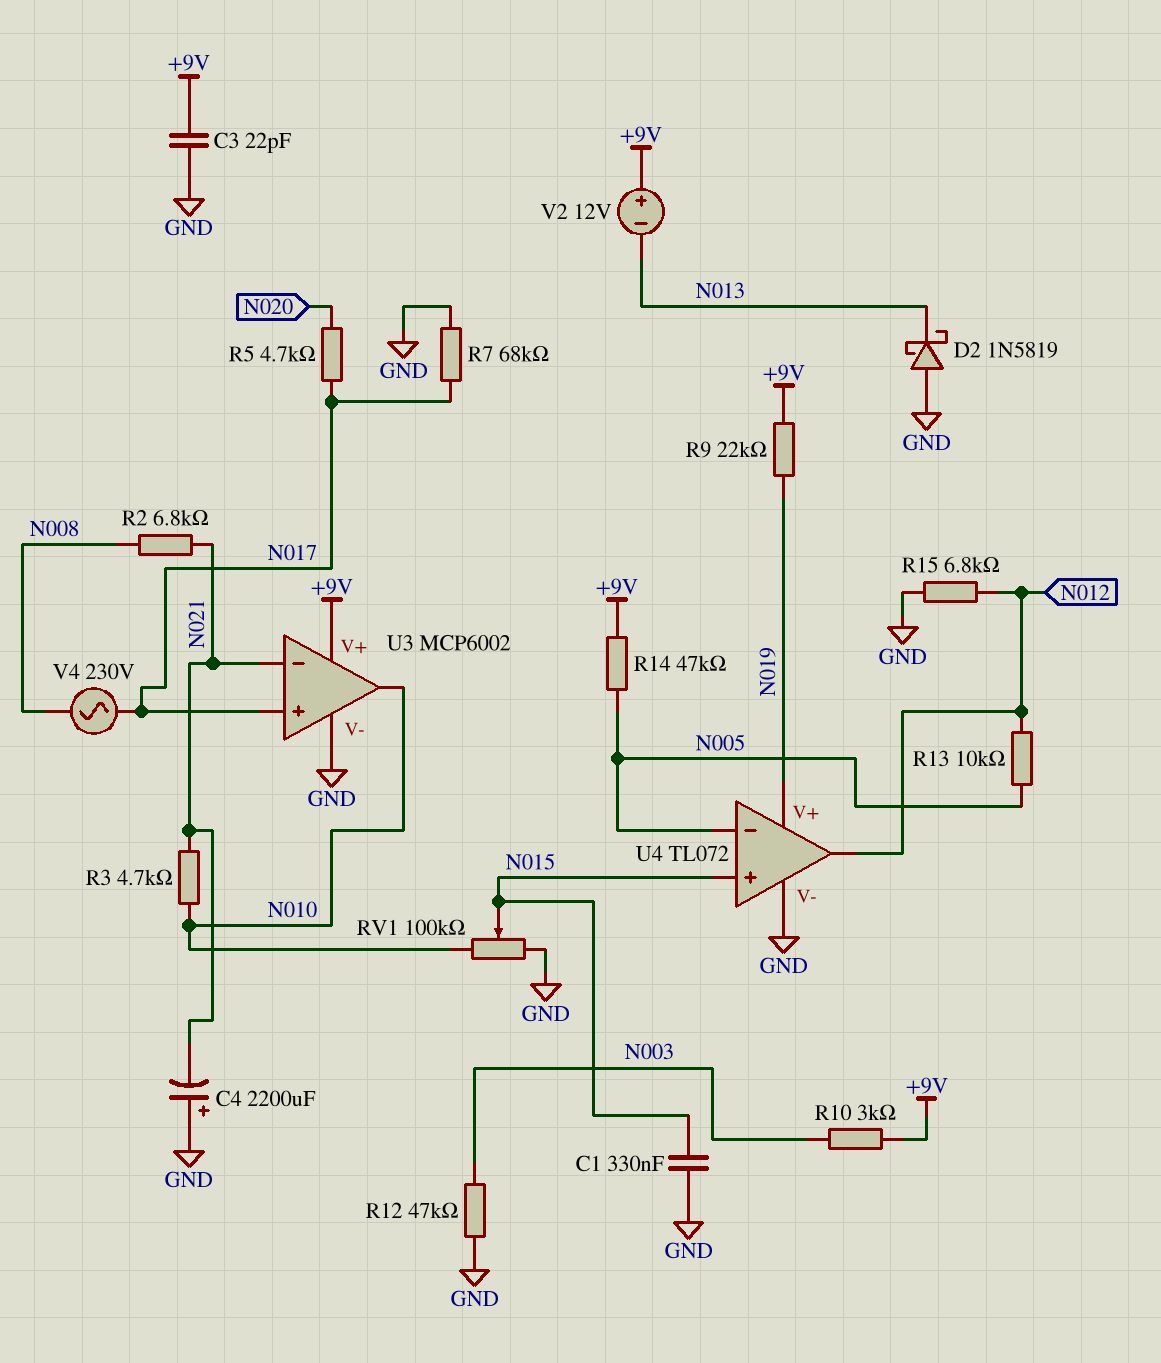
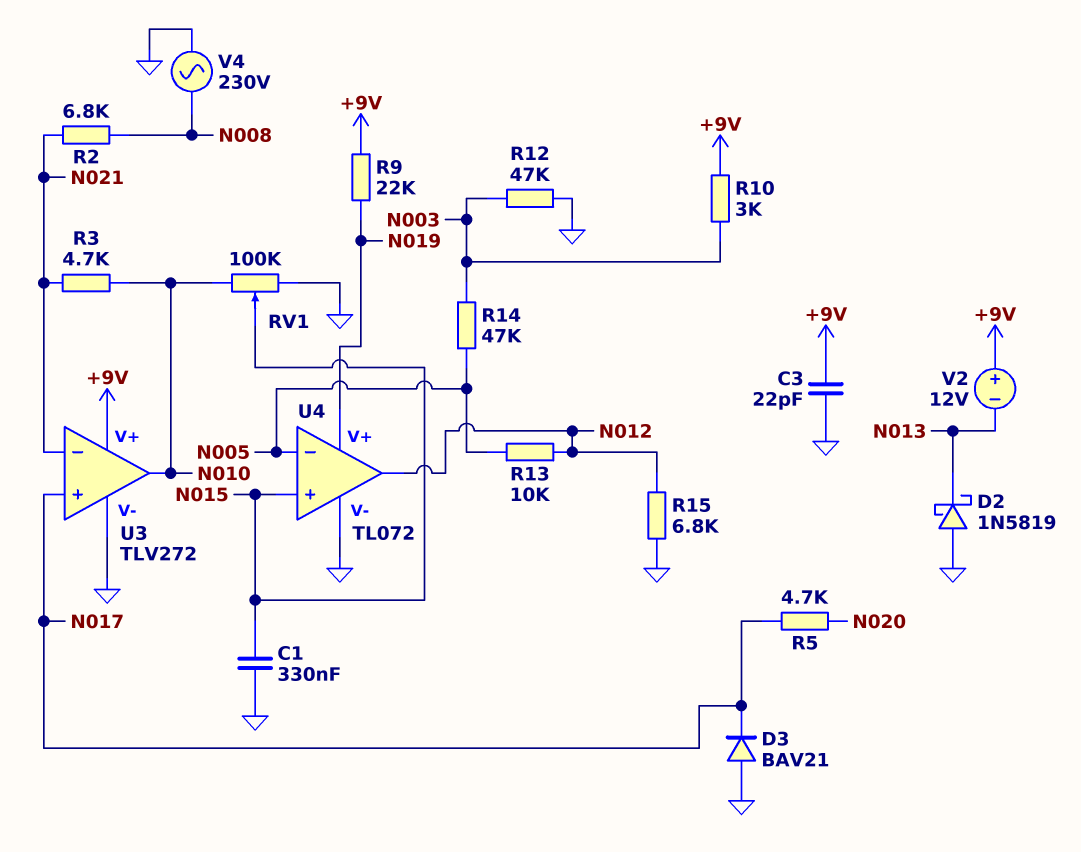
C4: 2200uF (plus GND, minus N021) -> none
D3: none -> diode BAV21 (A GND, K N017)
R7: 68k (GND, N017) -> none
R14: 47k (+9V, N005) -> 47k (N003, N005)
U3: MCP6002 -> TLV272
V4: AC 230V (N008, N017) -> AC 230V (GND, N008)

